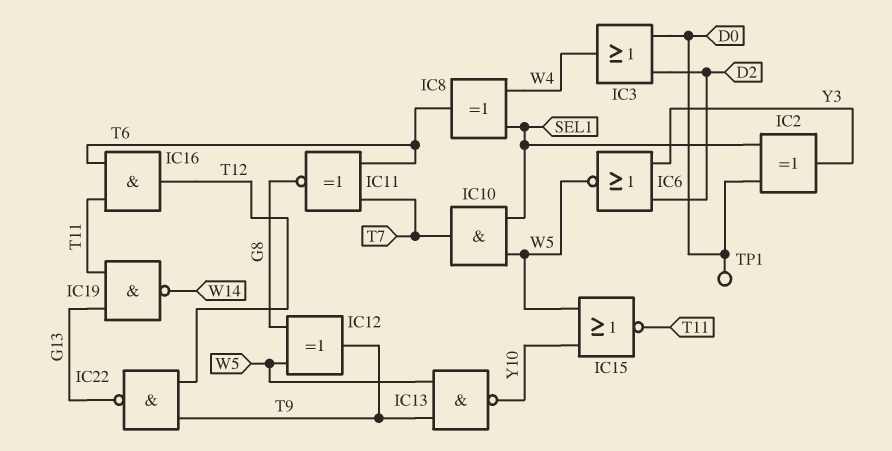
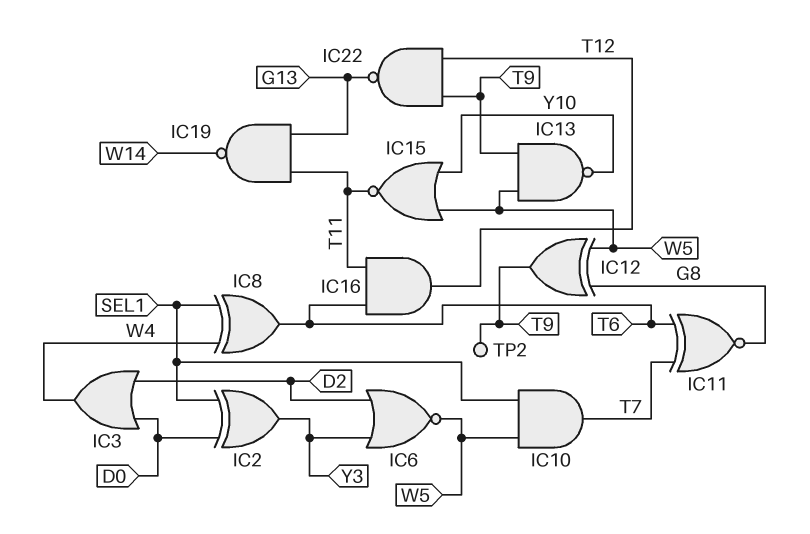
TP1: test point (D0) -> none
TP2: none -> test point (T9)

